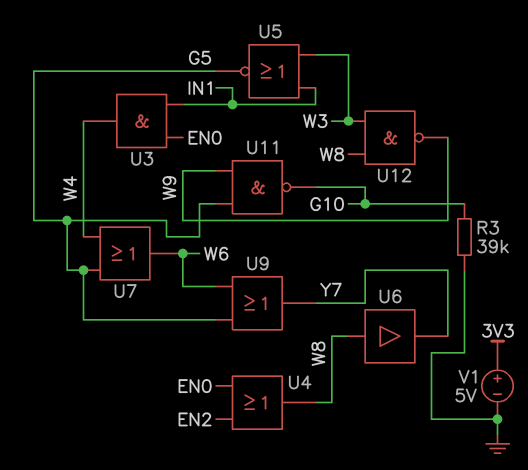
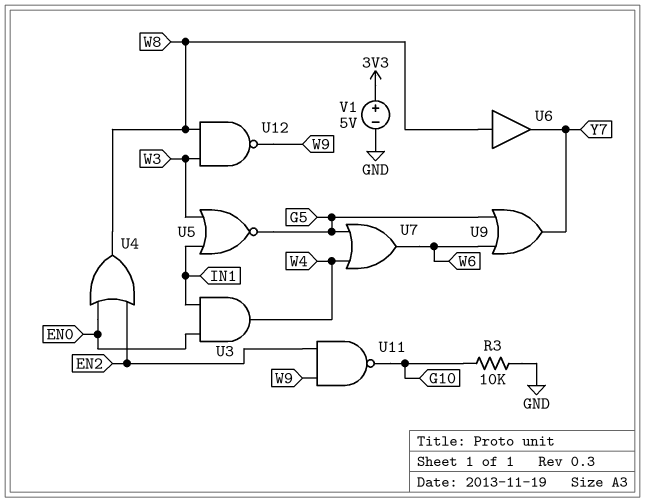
R3: 39k (G10, GND) -> 10k (G10, GND)
U11: NAND (in G5, in W9, out G10) -> NAND (in EN2, in W9, out G10)

